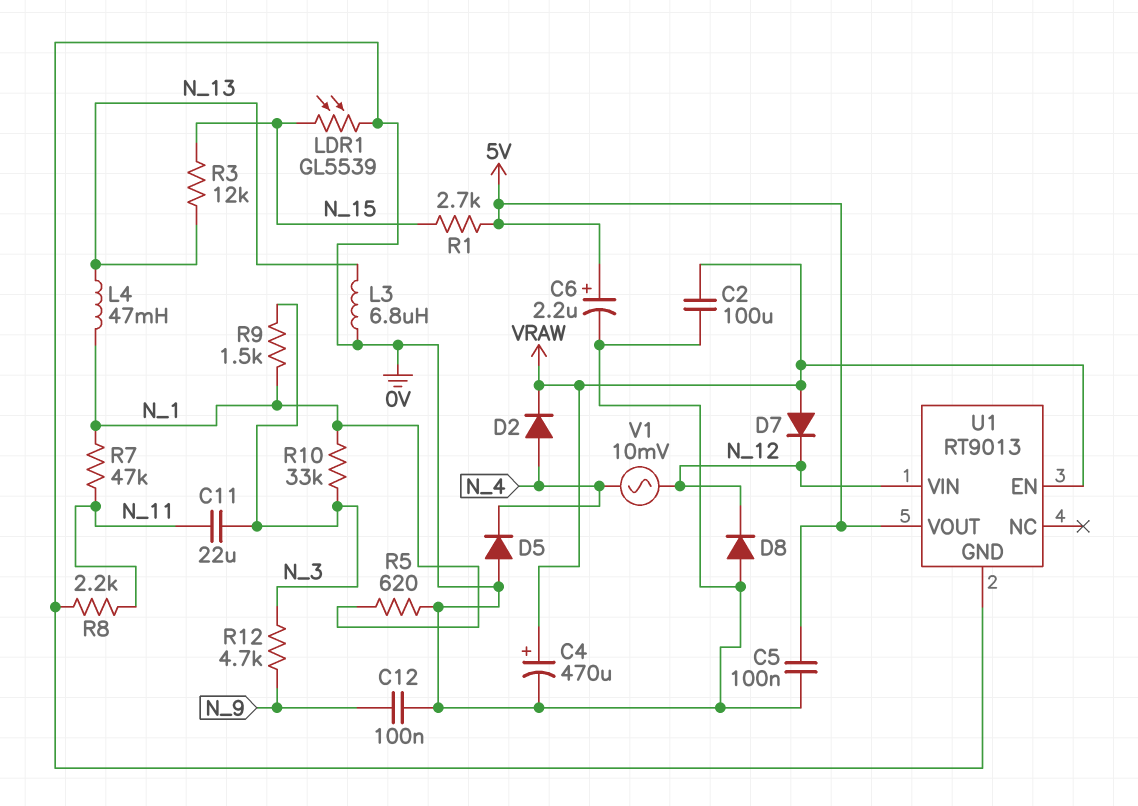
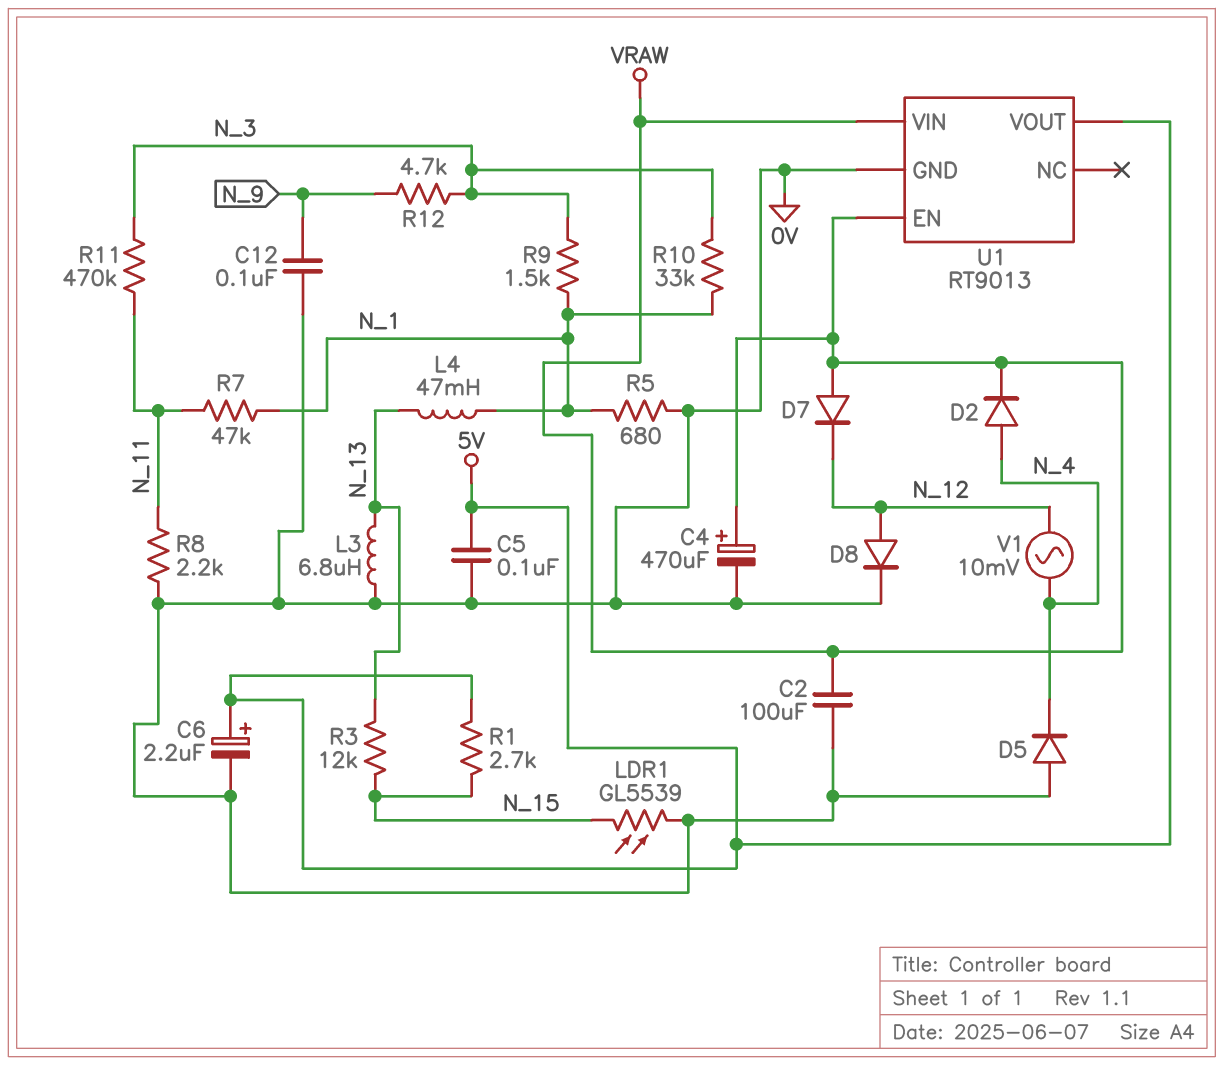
C11: 22uF (N_3, N_11) -> none
D8: diode (A 0V, K N_12) -> diode (A N_12, K 0V)
R5: 620 (0V, N_1) -> 680 (0V, N_1)
R11: none -> 470k (N_3, N_11)
U1 pin VIN: N_12 -> VRAW

